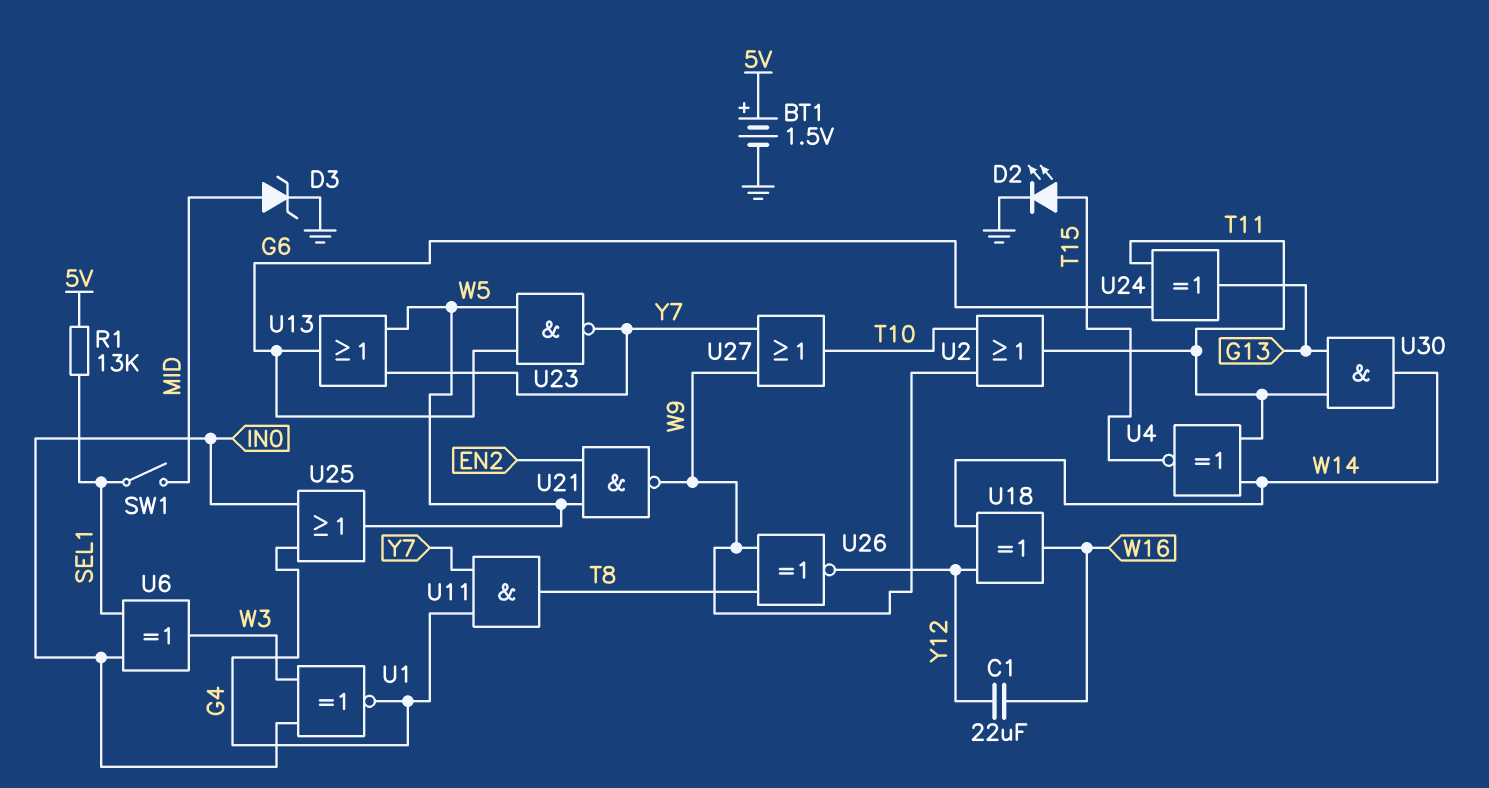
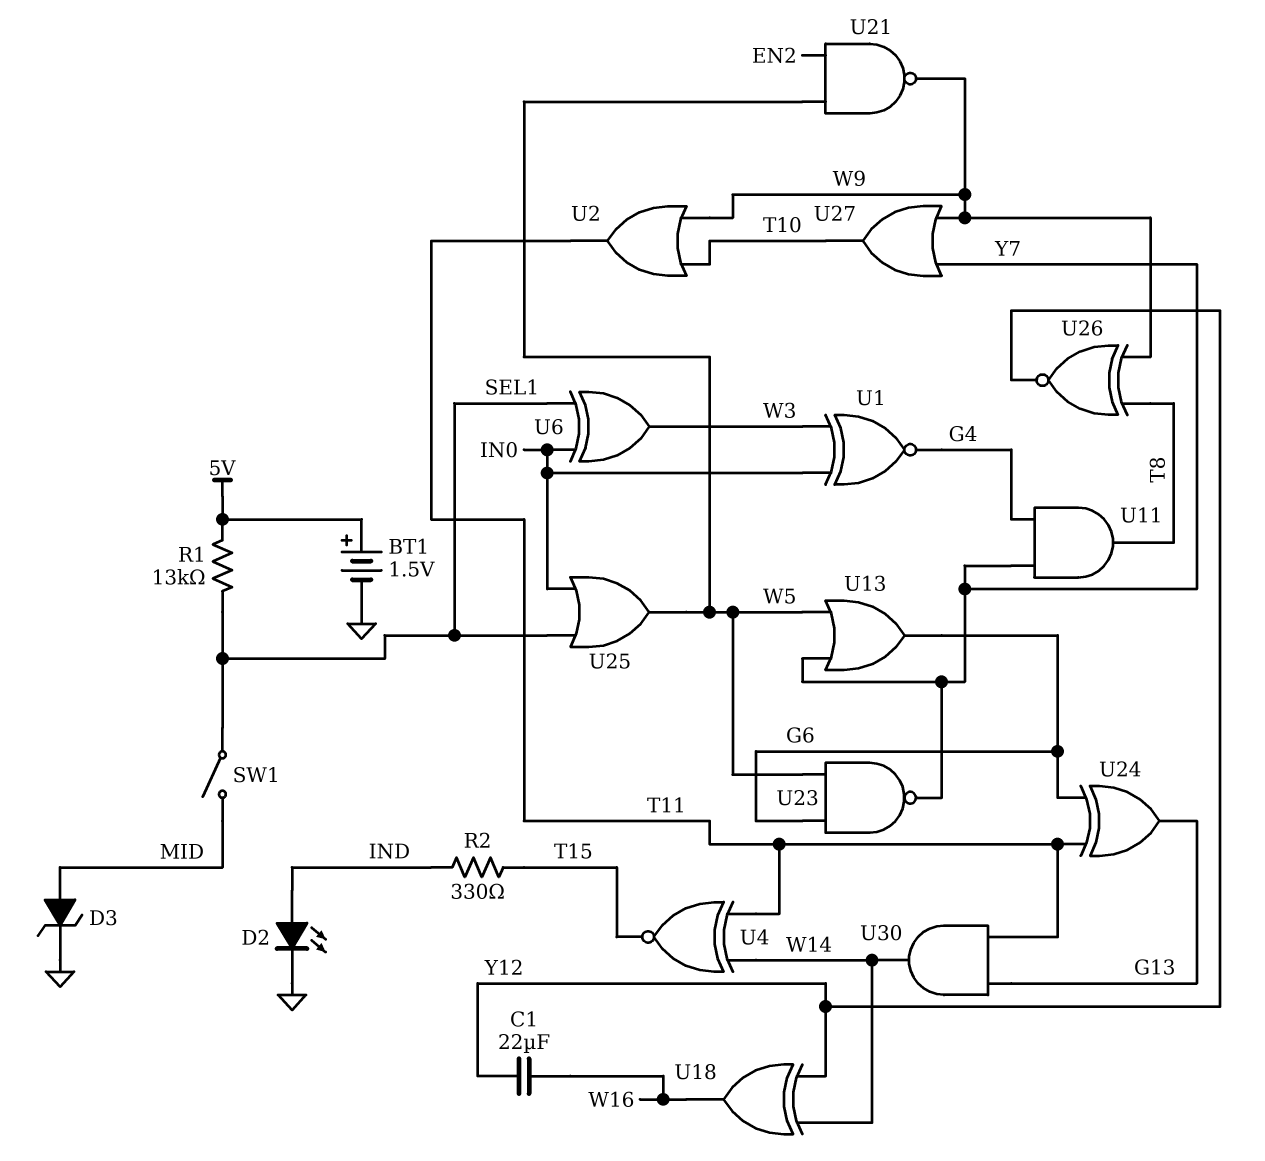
D2: LED (A T15, K GND) -> LED (A IND, K GND)
R2: none -> 330 (IND, T15)
U25: OR (in G4, in IN0, out W5) -> OR (in IN0, in SEL1, out W5)

